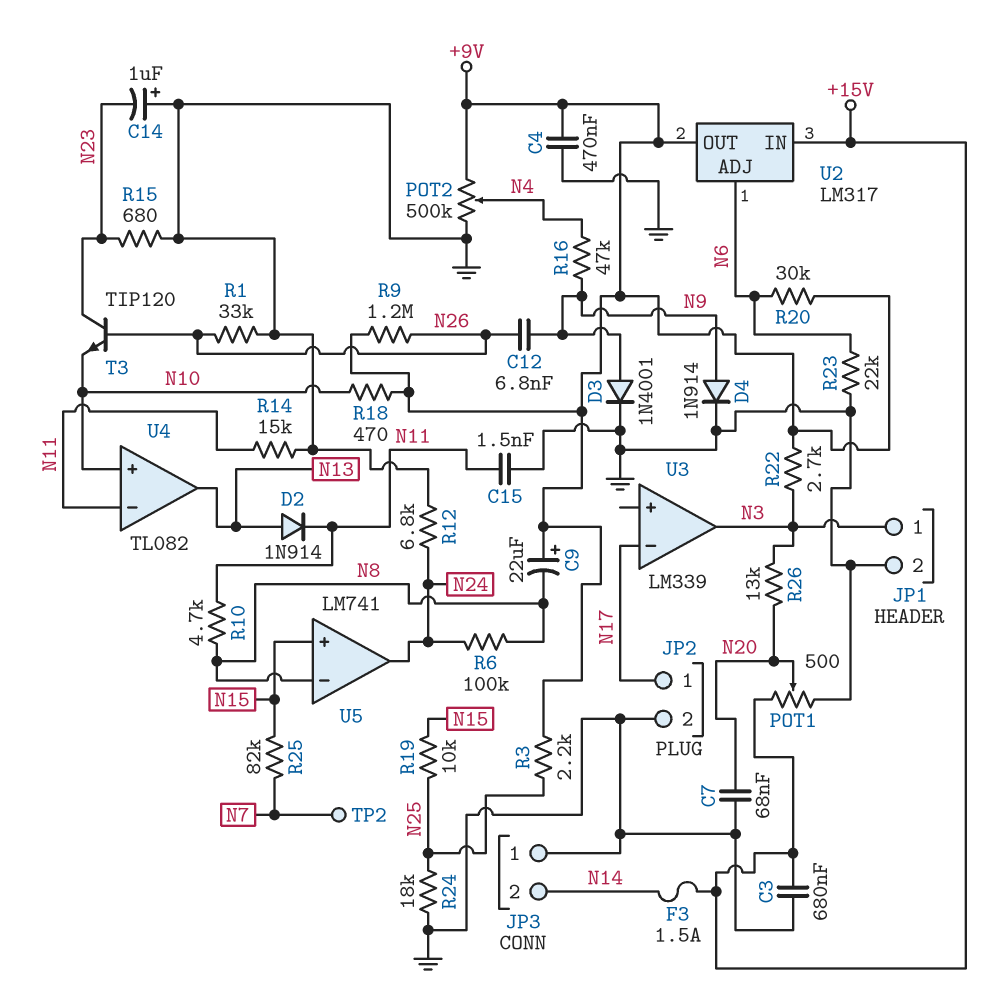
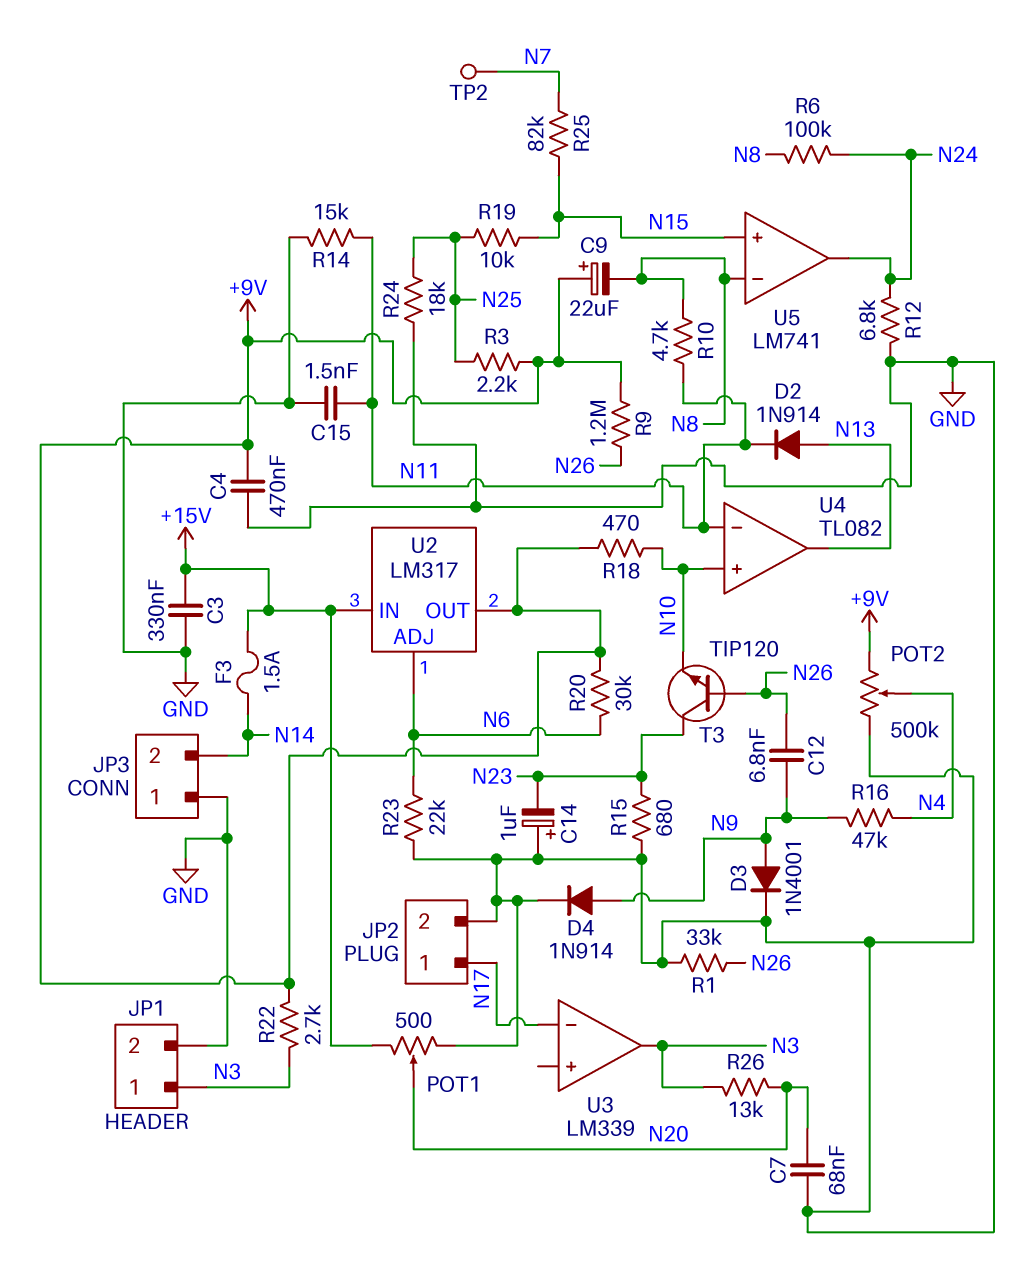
C3: 680nF (+15V, GND) -> 330nF (+15V, GND)

